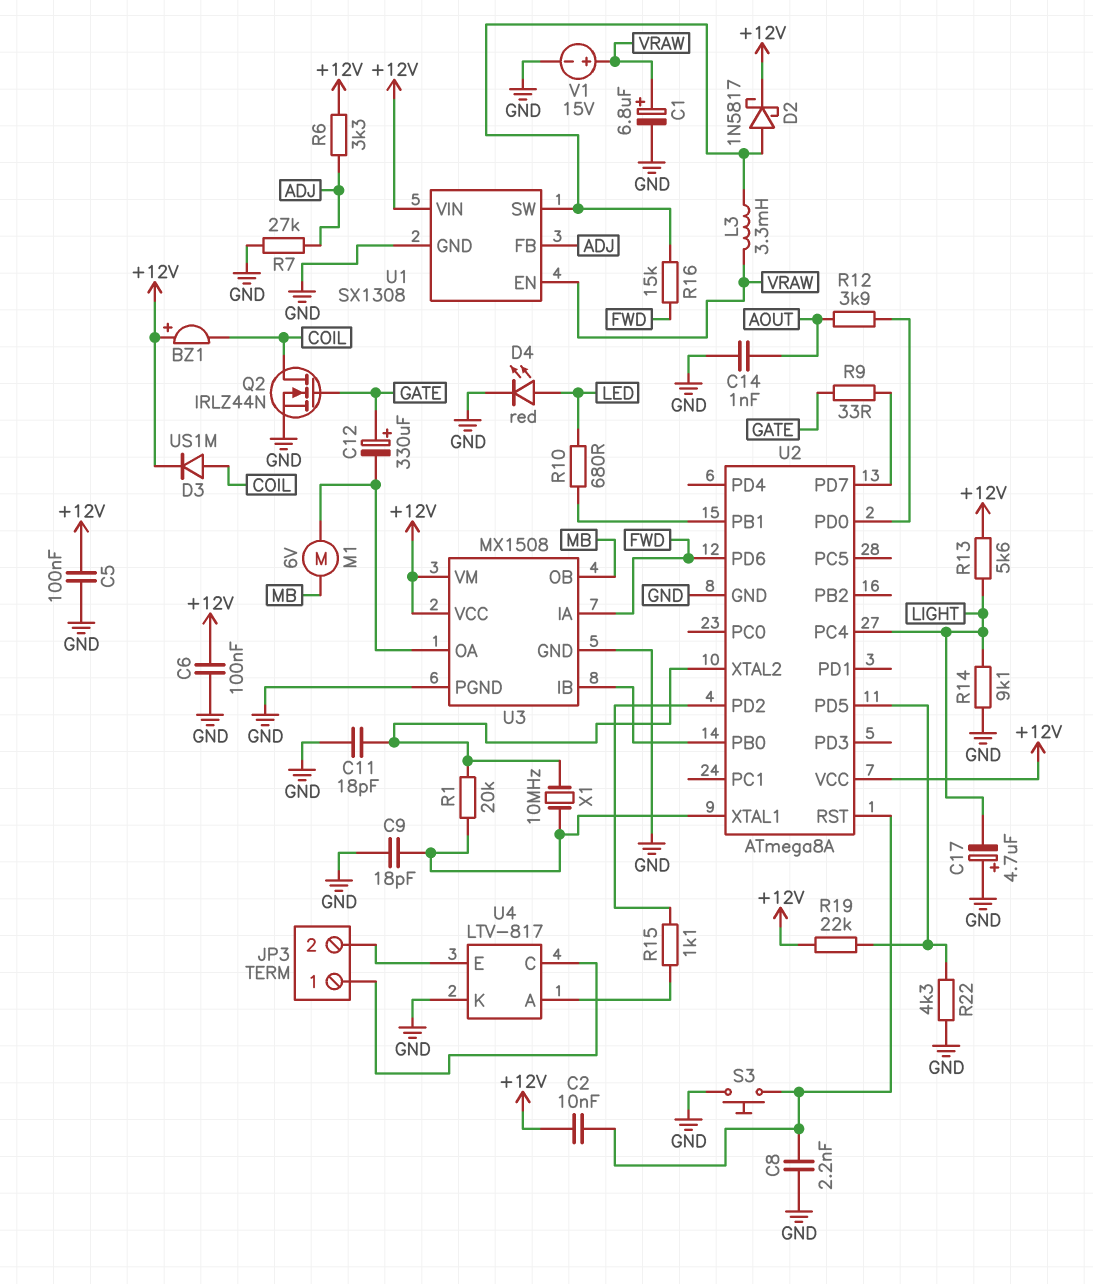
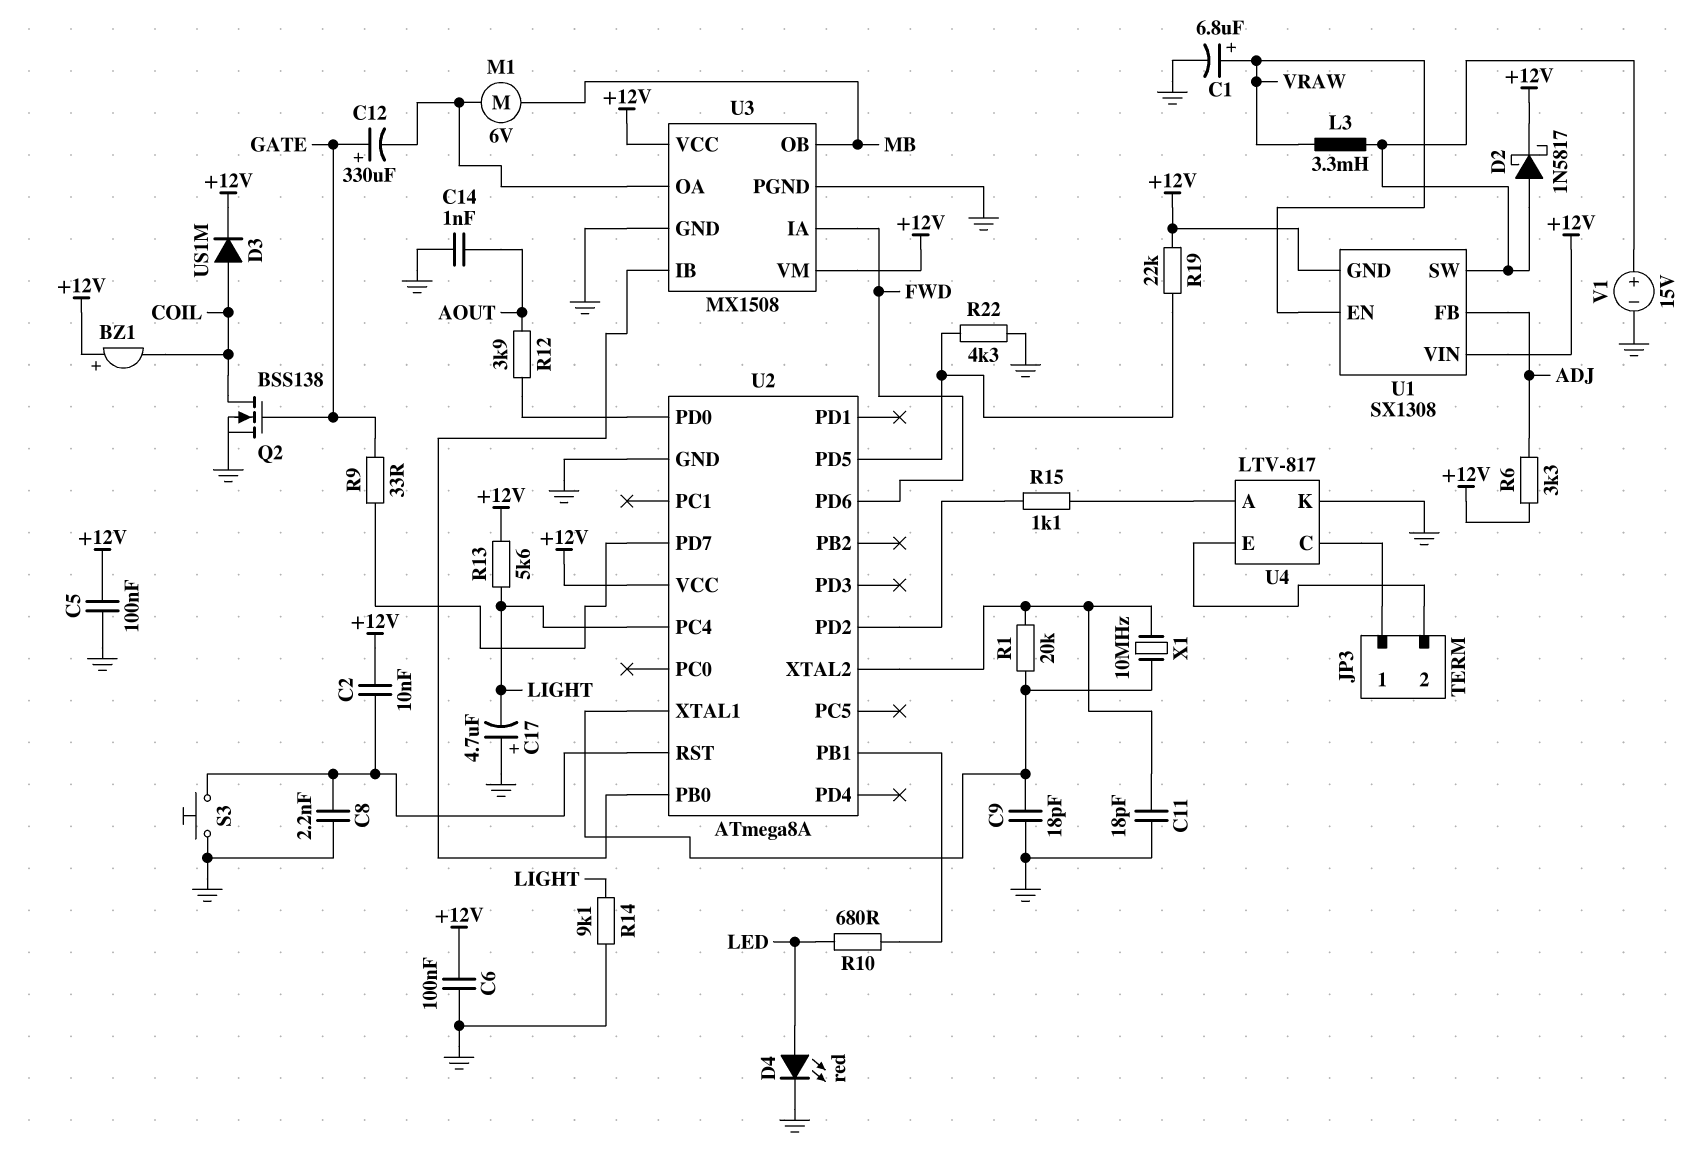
Q2: NMOS IRLZ44N (G GATE, D COIL, S GND) -> NMOS BSS138 (G GATE, D COIL, S GND)
R7: 27k (ADJ, GND) -> none
R16: 15k (FWD, U1/SW) -> none
U1 pin GND: GND -> +12V
V1: 15V (plus VRAW, minus GND) -> 15V (plus U1/SW, minus GND)

